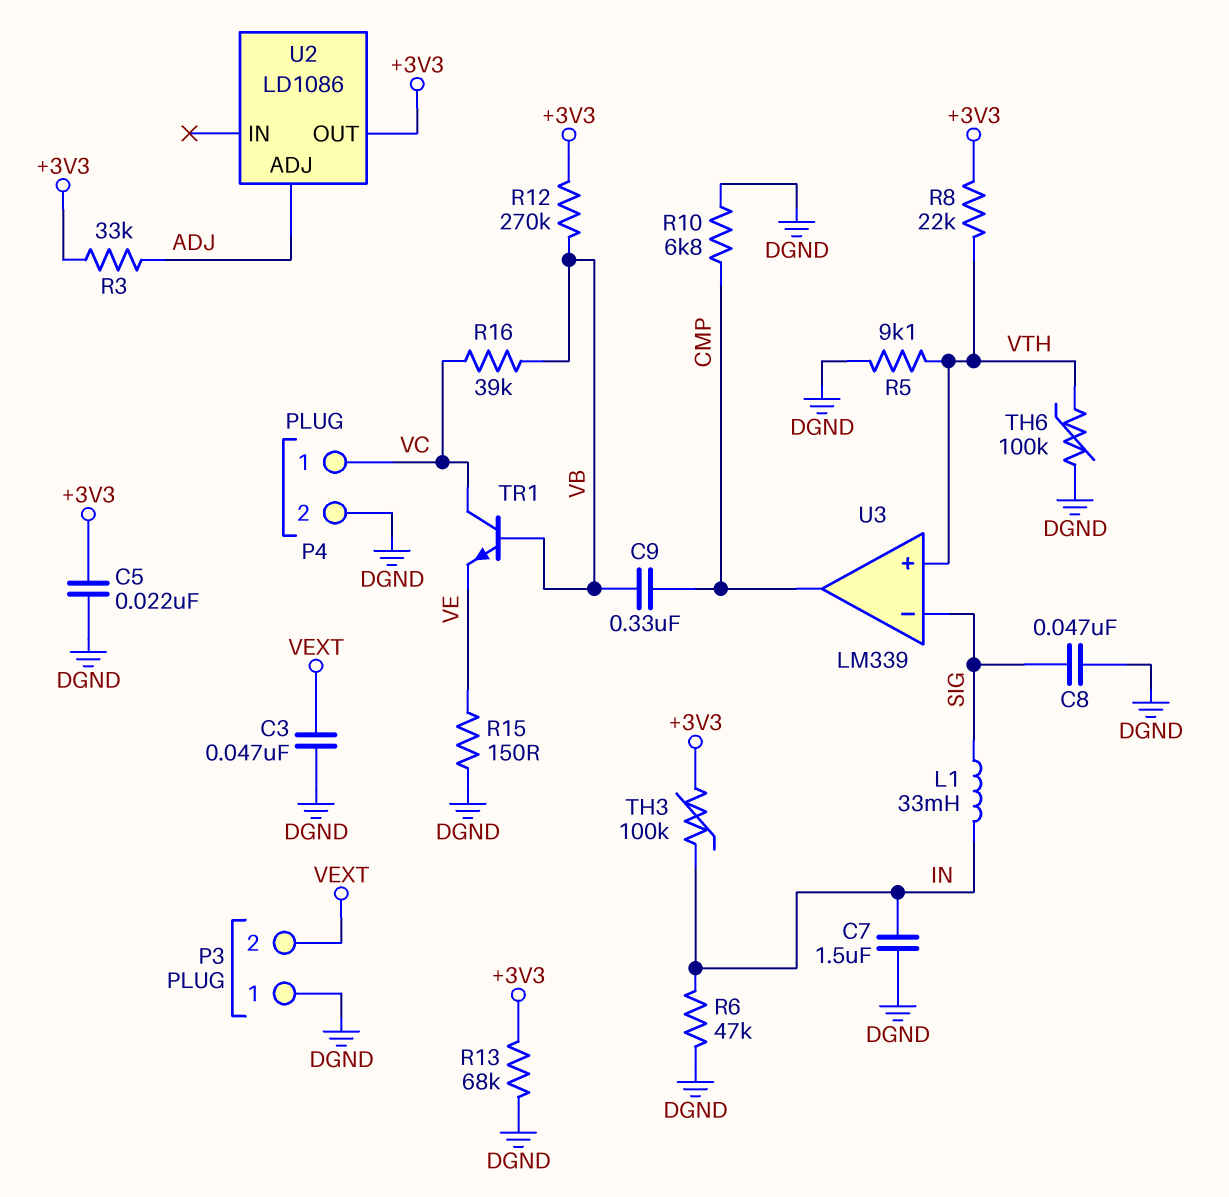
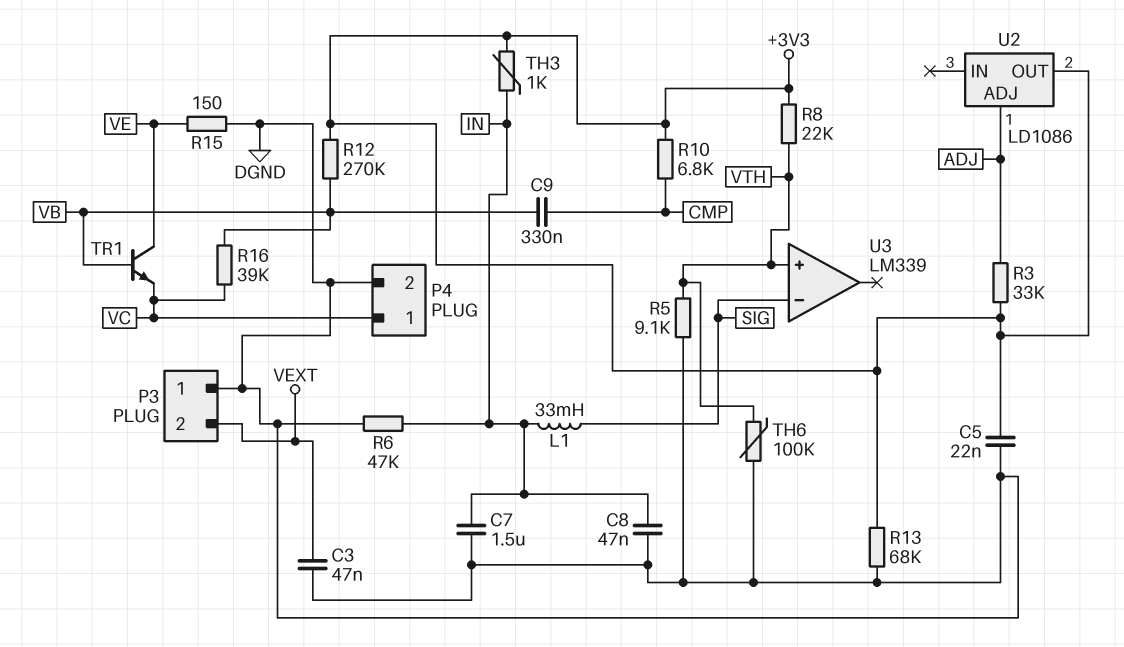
C8: 47nF (DGND, SIG) -> 47nF (DGND, IN)
R10: 6.8k (CMP, DGND) -> 6.8k (+3V3, CMP)
TH3: 100k (+3V3, IN) -> 1k (+3V3, IN)
TR1: NPN (B VB, C VC, E VE) -> NPN (B VB, C VE, E VC)
U3 pin out: CMP -> none

